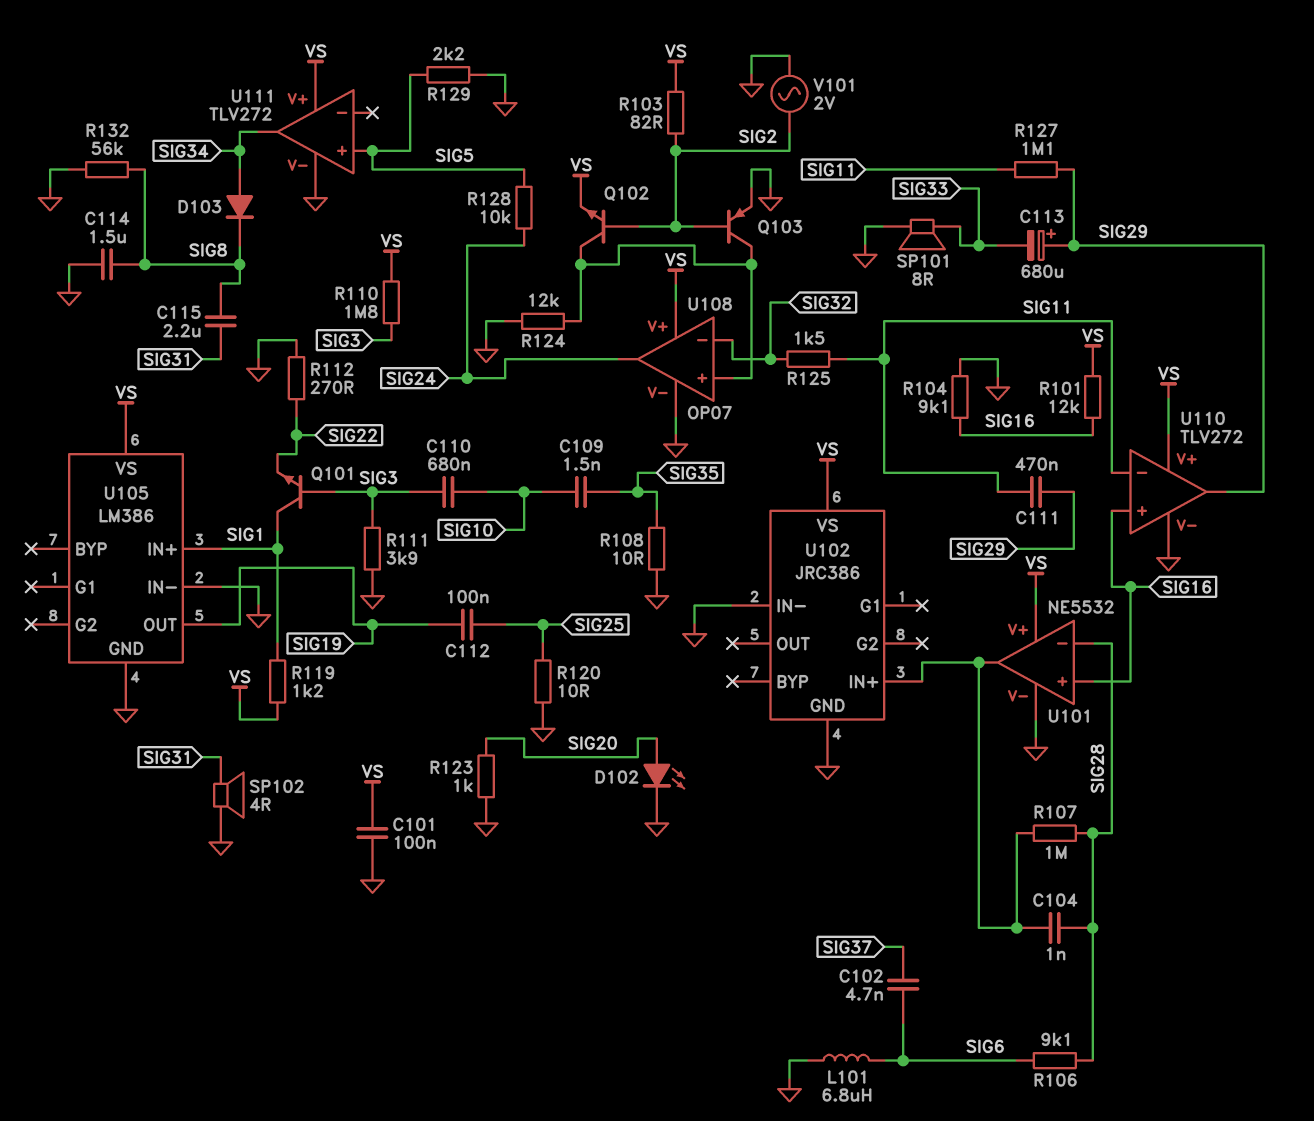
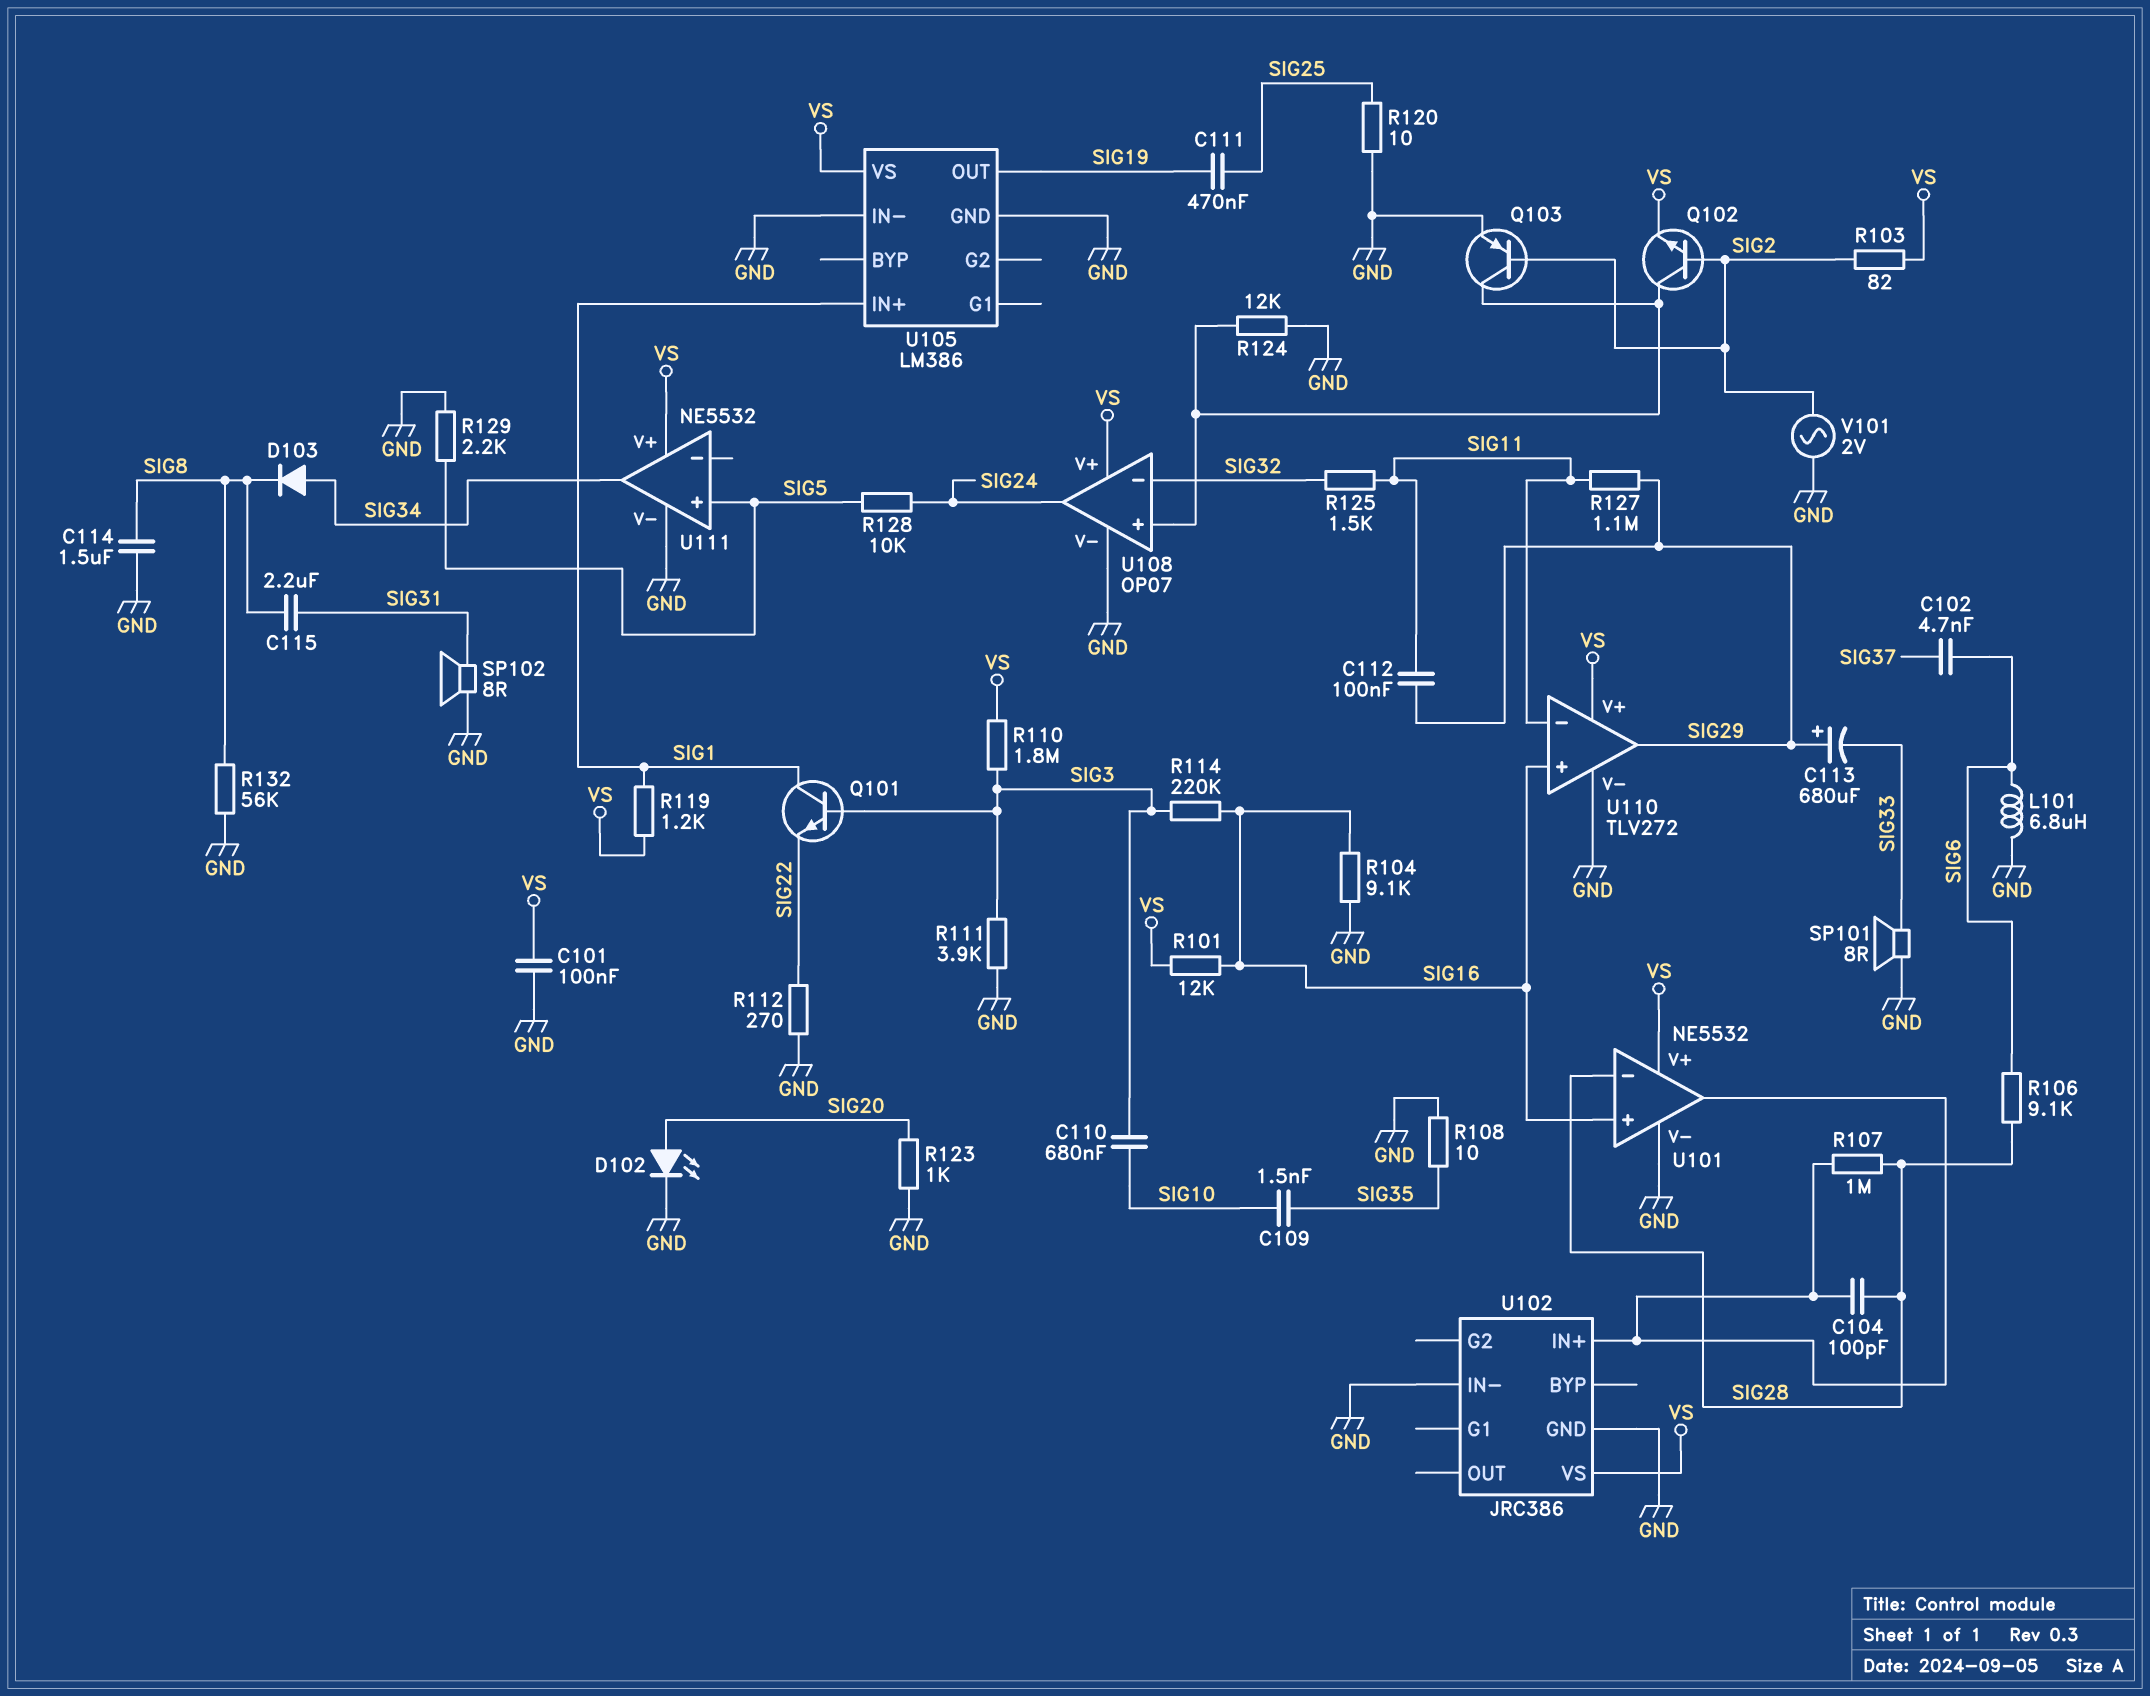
C104: 1nF (SIG28, U101/out) -> 100pF (SIG28, U101/out)
C111: 470nF (SIG11, SIG29) -> 470nF (SIG19, SIG25)
C112: 100nF (SIG19, SIG25) -> 100nF (SIG11, SIG29)
R114: none -> 220k (SIG3, SIG16)
SP102: speaker 4R (GND, SIG31) -> speaker 8R (GND, SIG31)
U111: TLV272 -> NE5532

